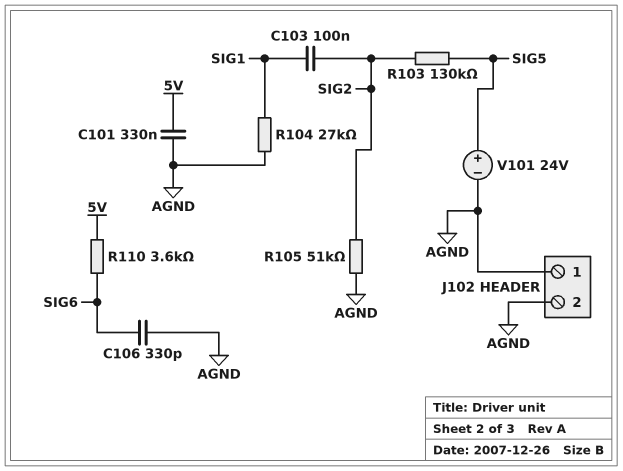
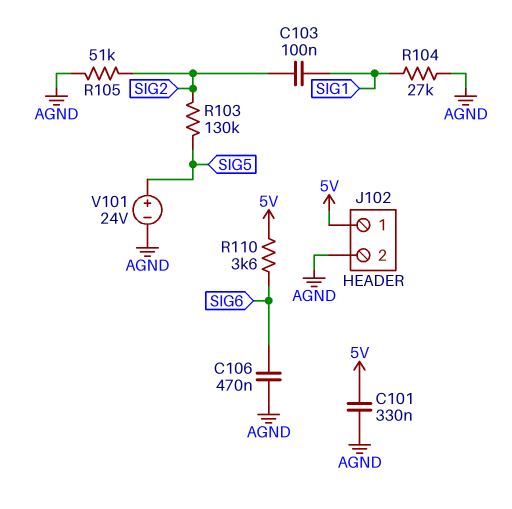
C106: 330pF (AGND, SIG6) -> 470nF (AGND, SIG6)
J102 pin 1: AGND -> 5V

